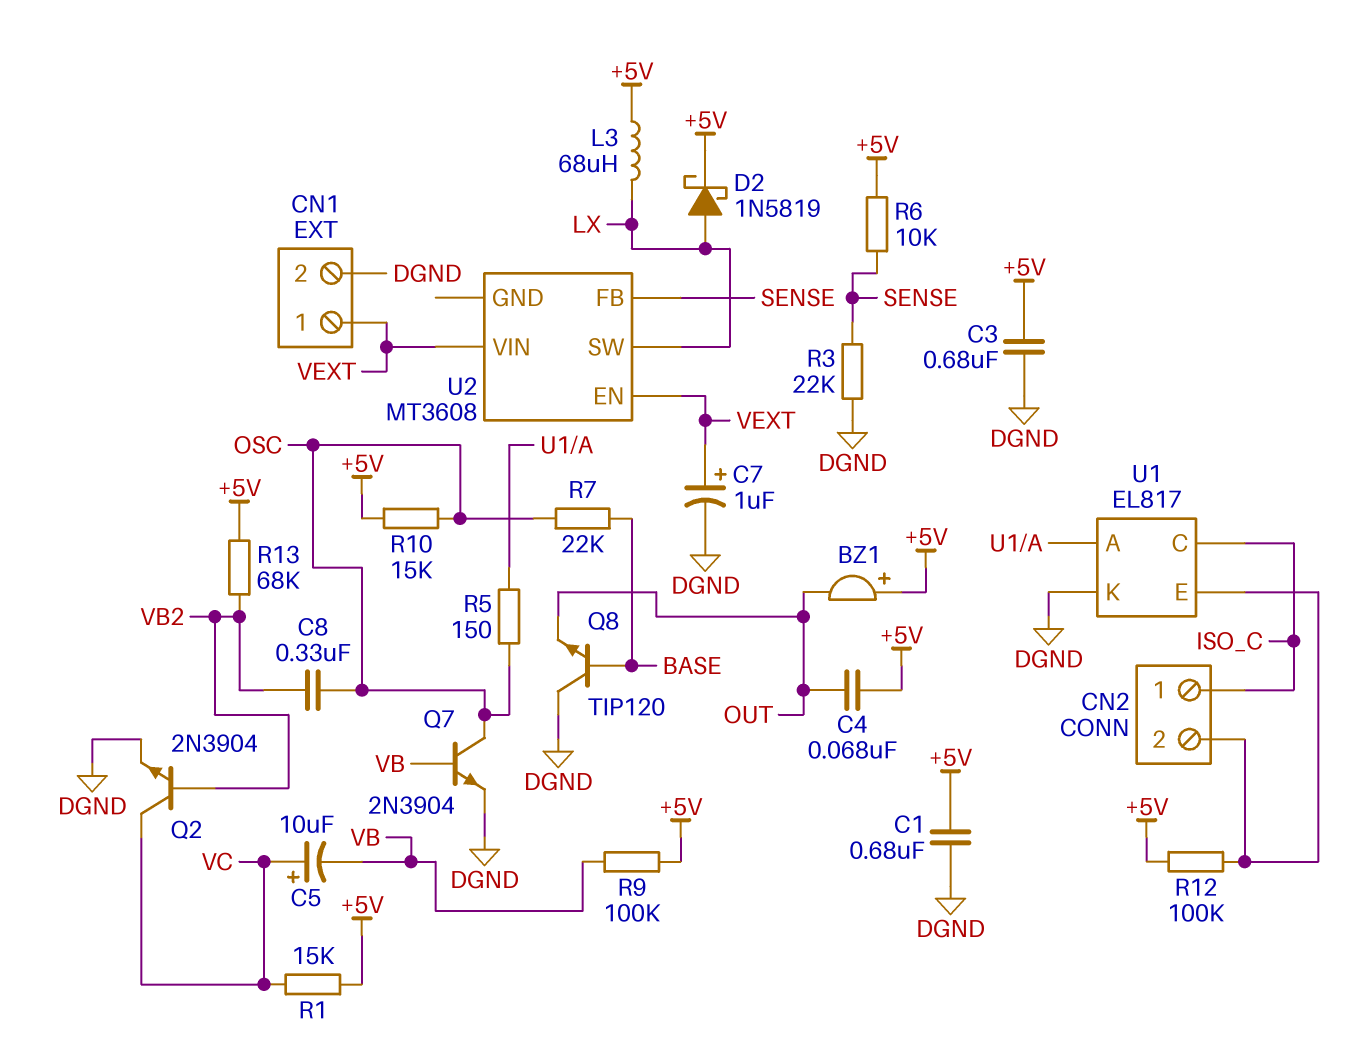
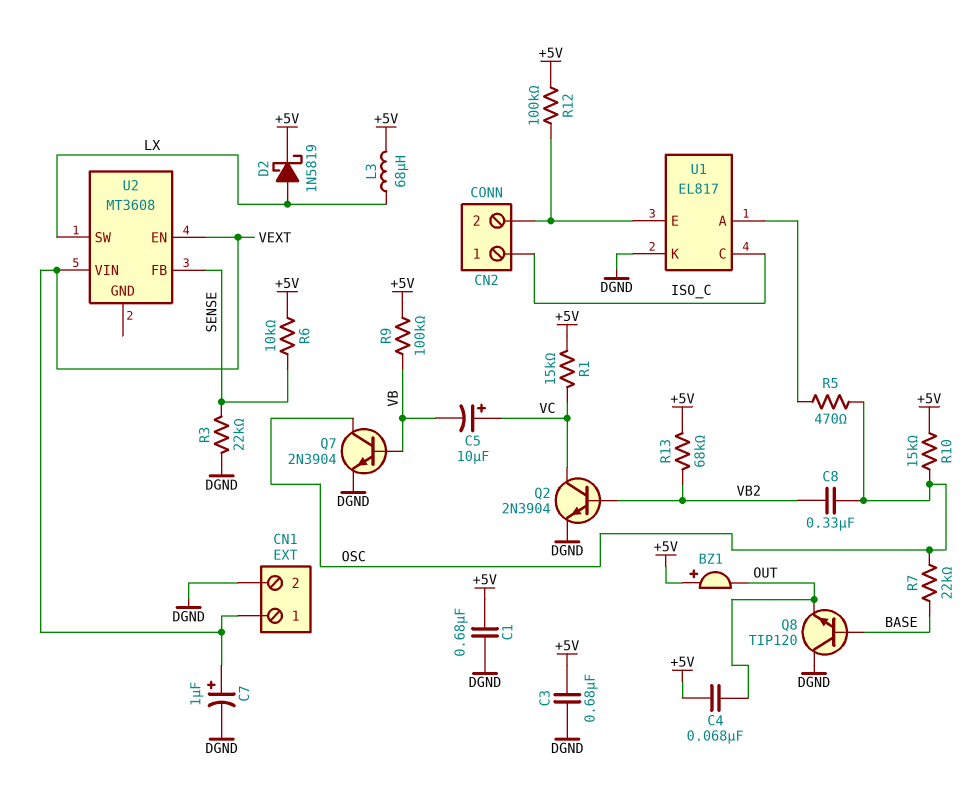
R5: 150 (OSC, U1/A) -> 470 (OSC, U1/A)

